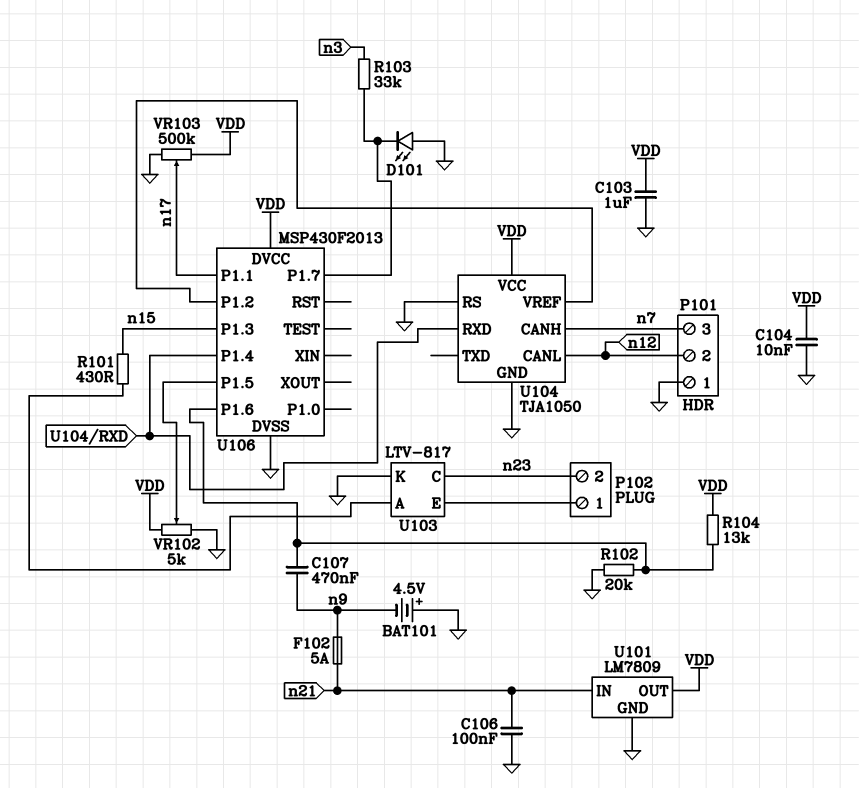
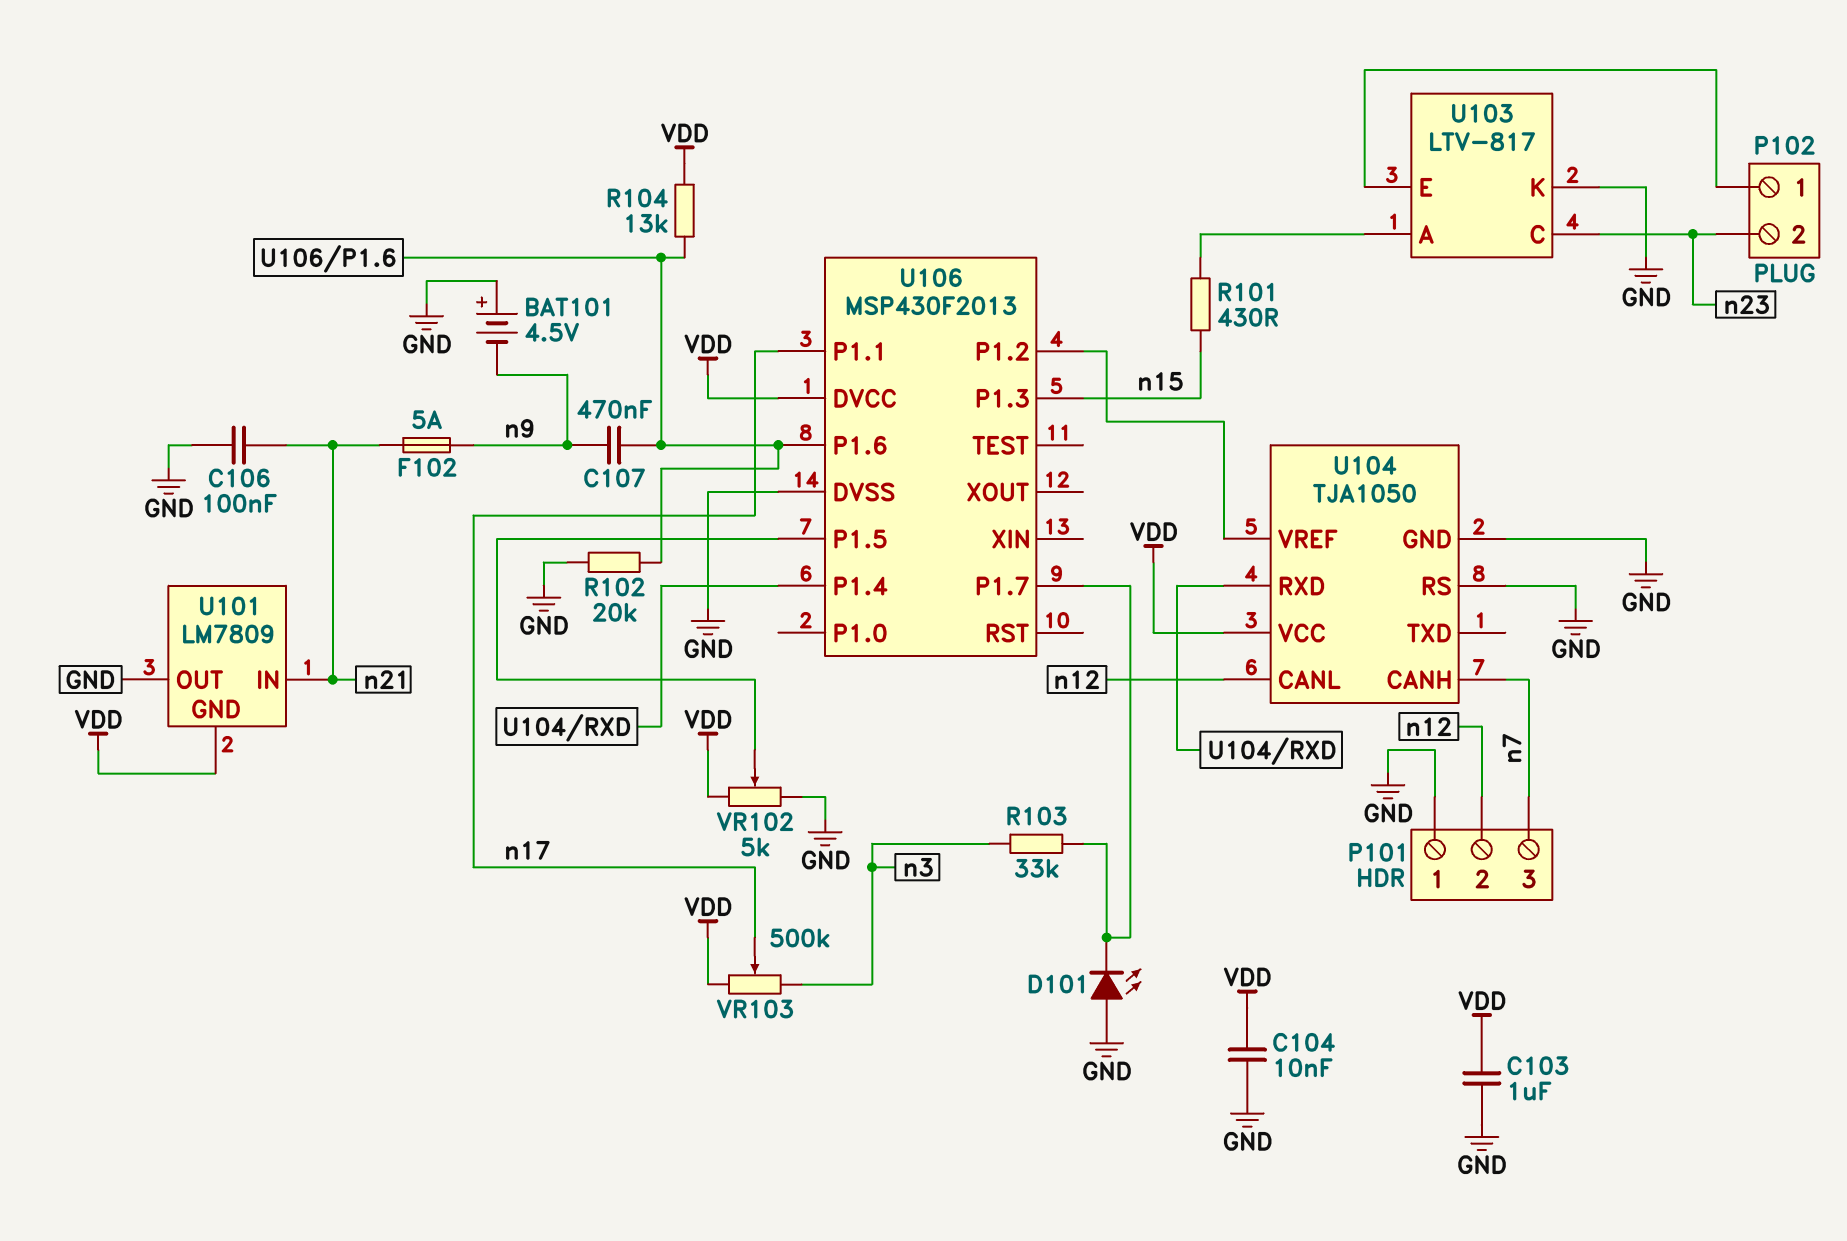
U101 pin GND: GND -> VDD
U101 pin OUT: VDD -> GND
VR103: 500k (GND, VDD, wiper n17) -> 500k (VDD, n3, wiper n17)

